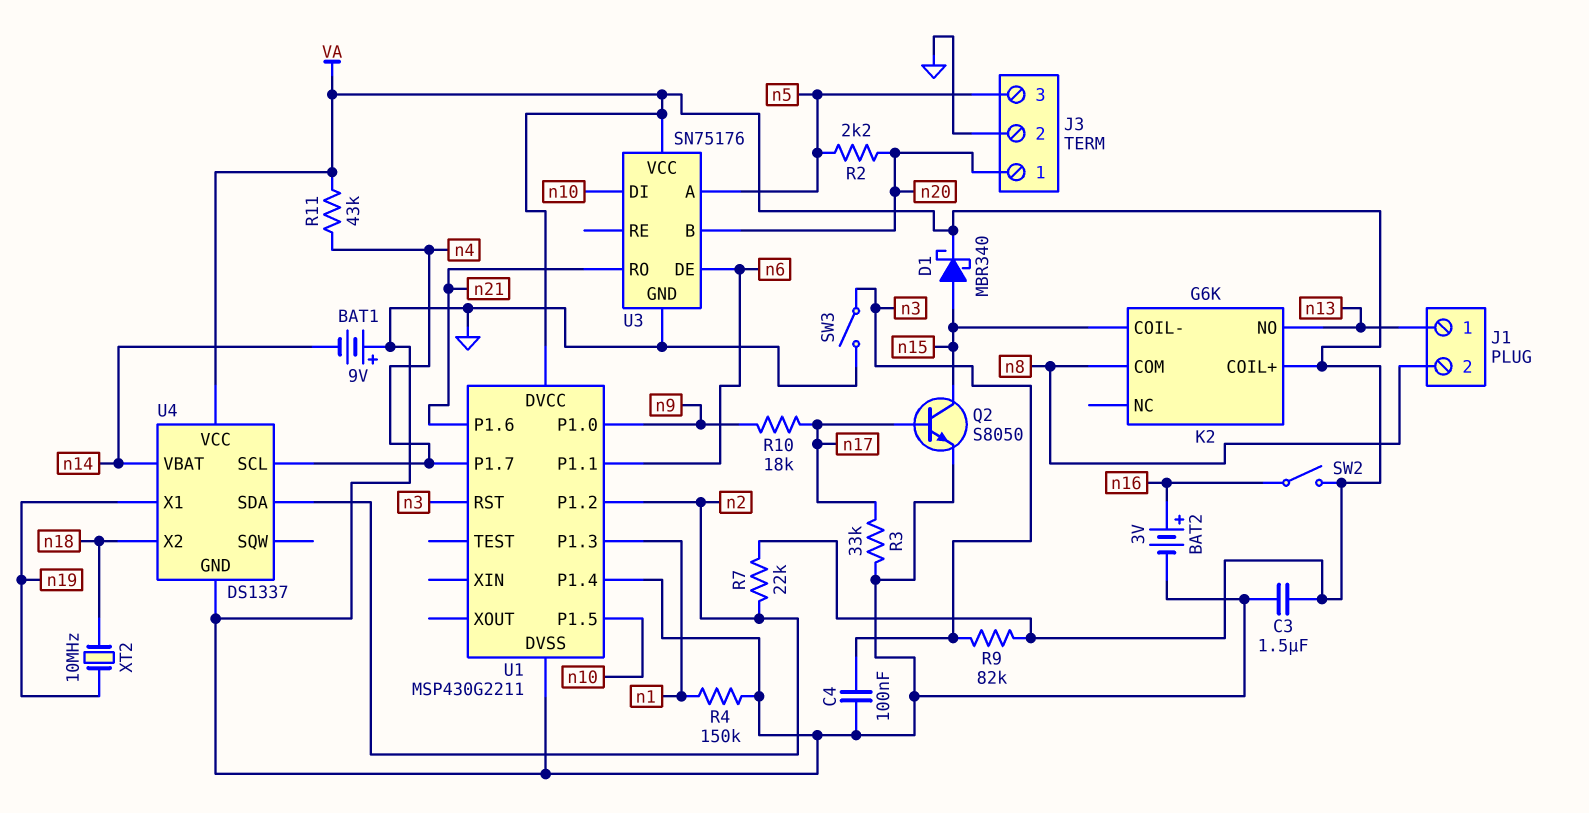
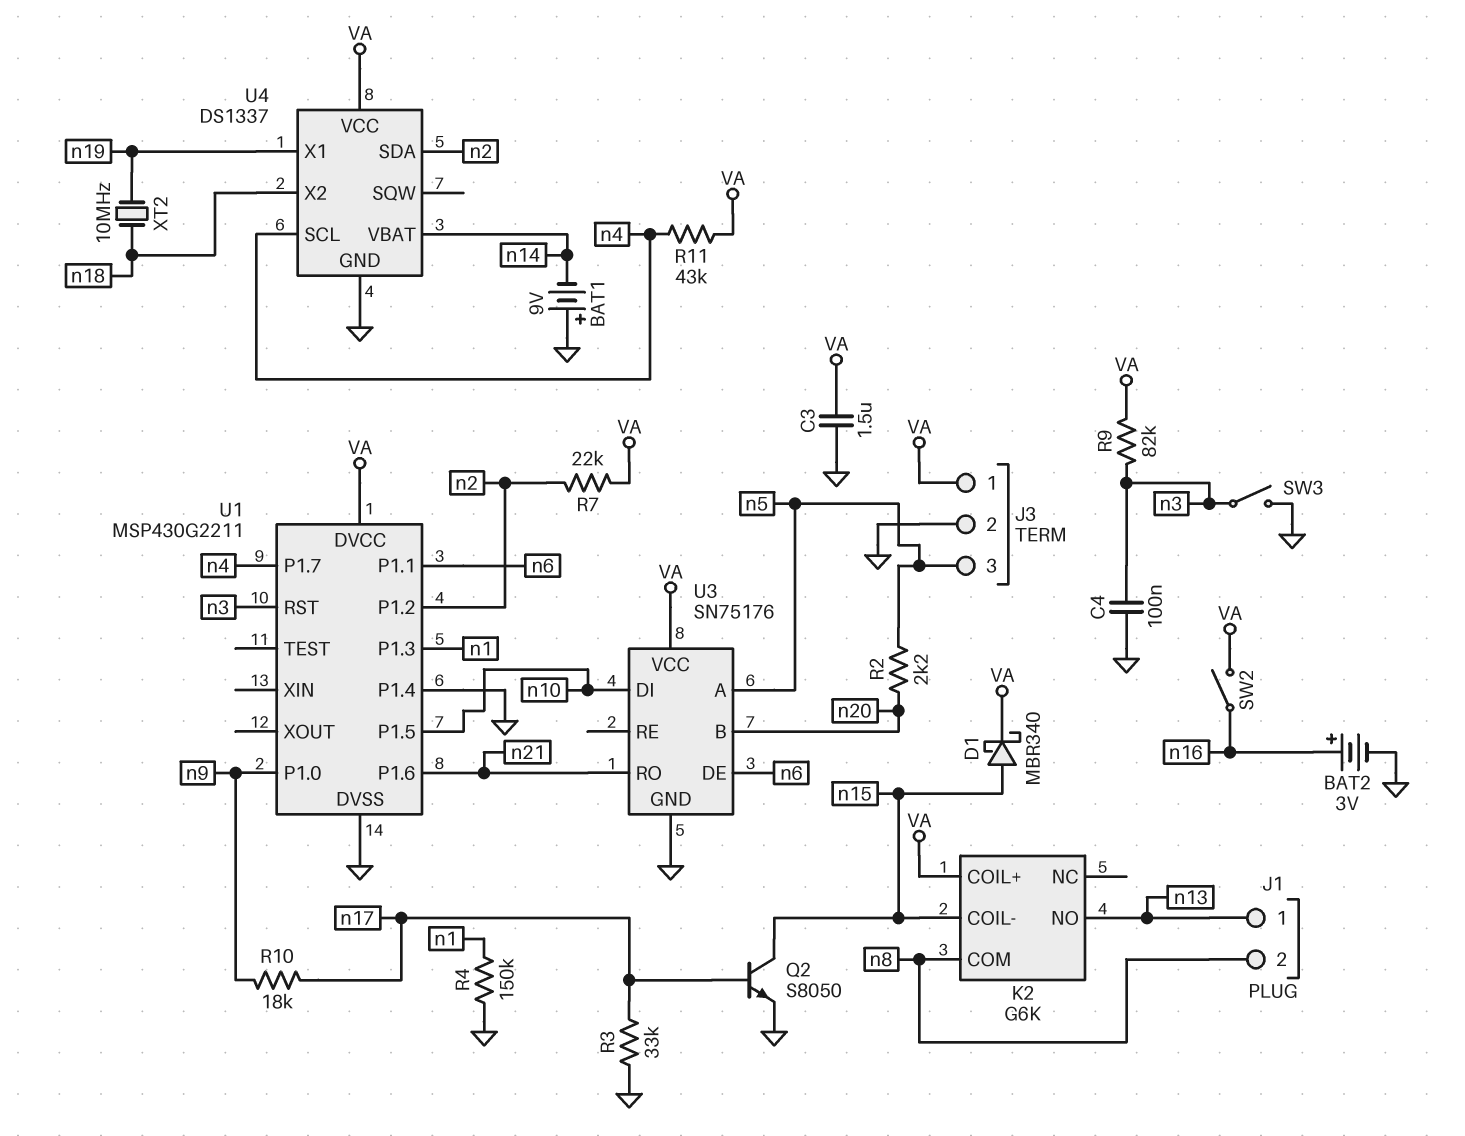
J3 pin 1: n20 -> VA

